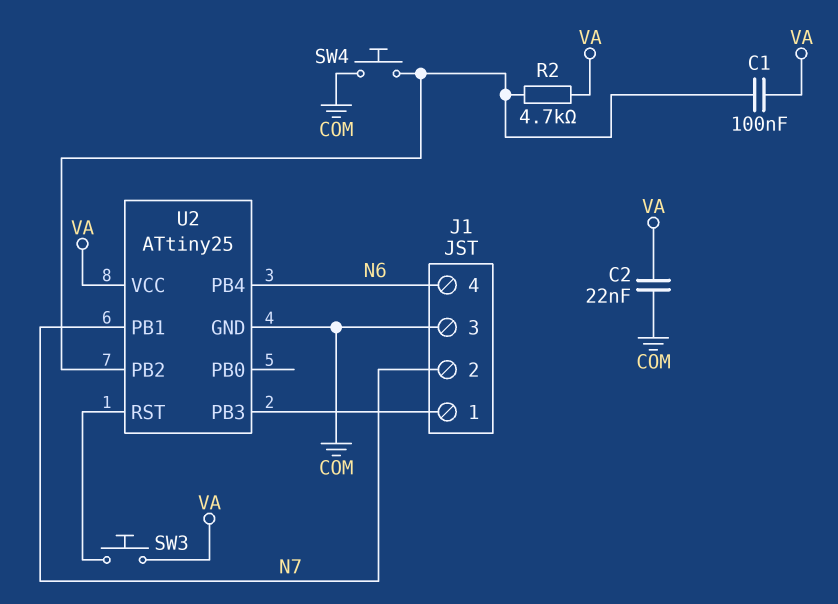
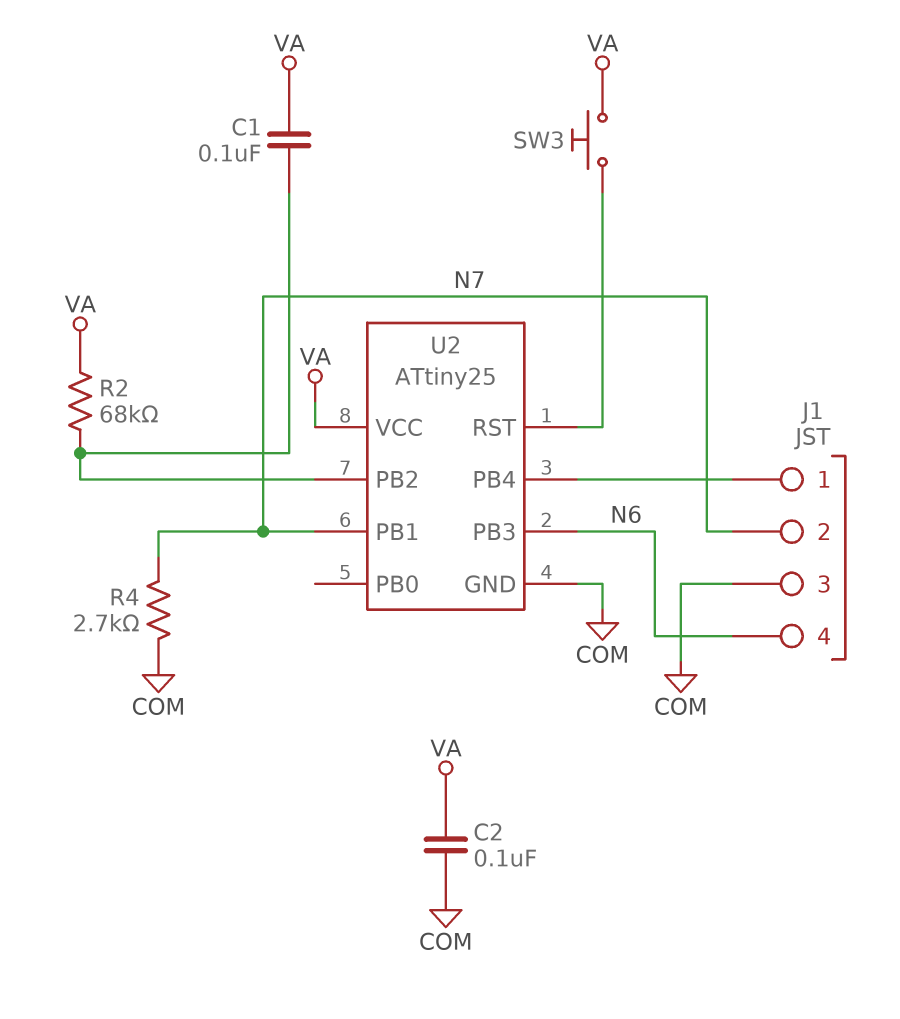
C2: 22nF (COM, VA) -> 100nF (COM, VA)
R2: 4.7k (U2/PB2, VA) -> 68k (U2/PB2, VA)
R4: none -> 2.7k (COM, N7)
SW4: button (COM, U2/PB2) -> none
U2 pin PB3: J1/1 -> N6
U2 pin PB4: N6 -> J1/1

